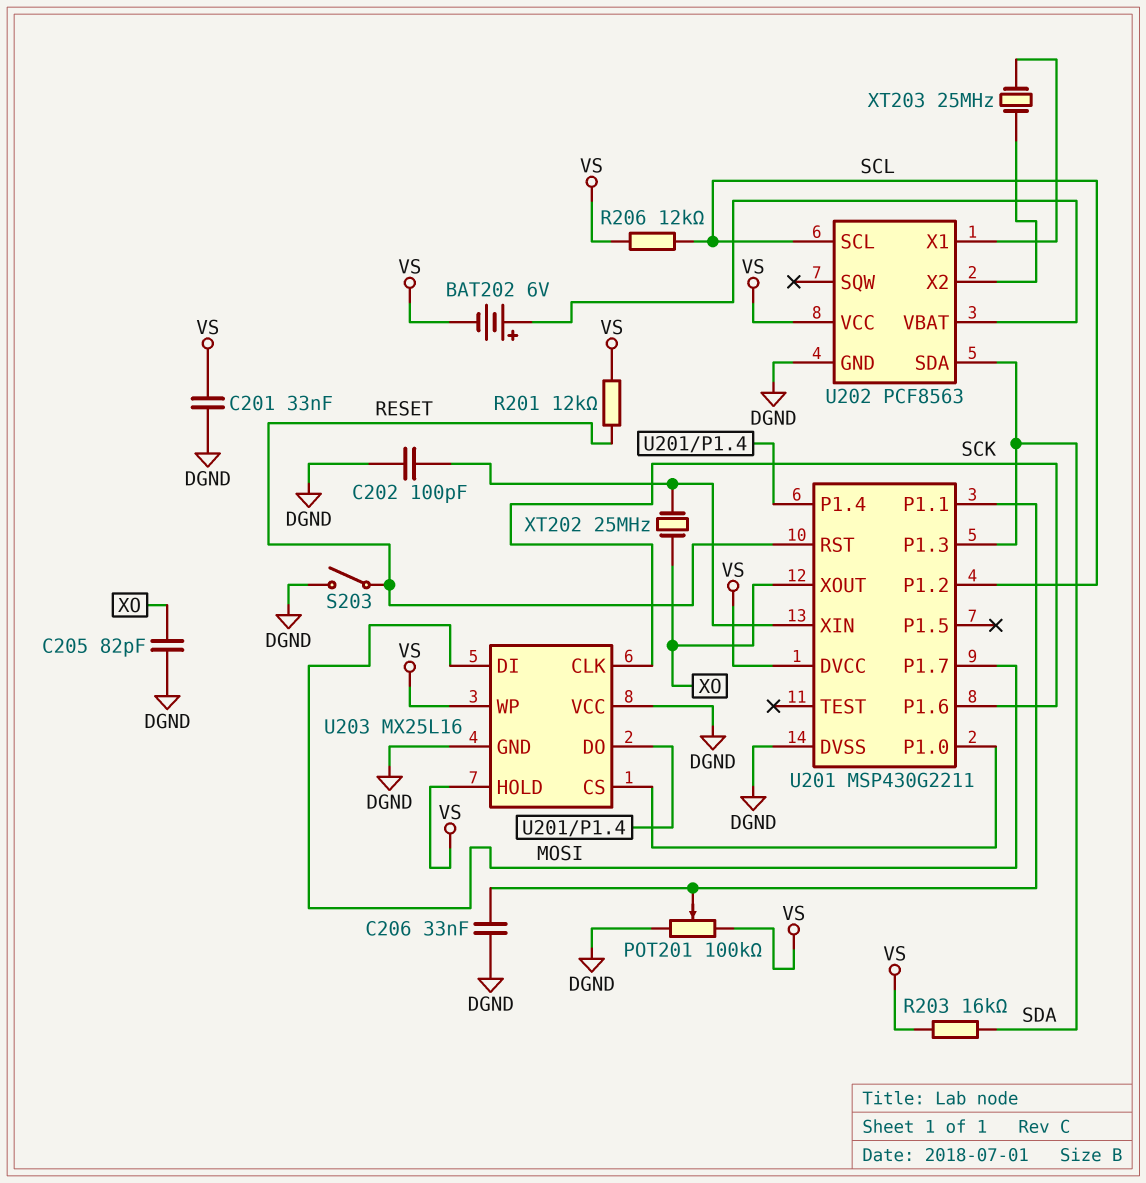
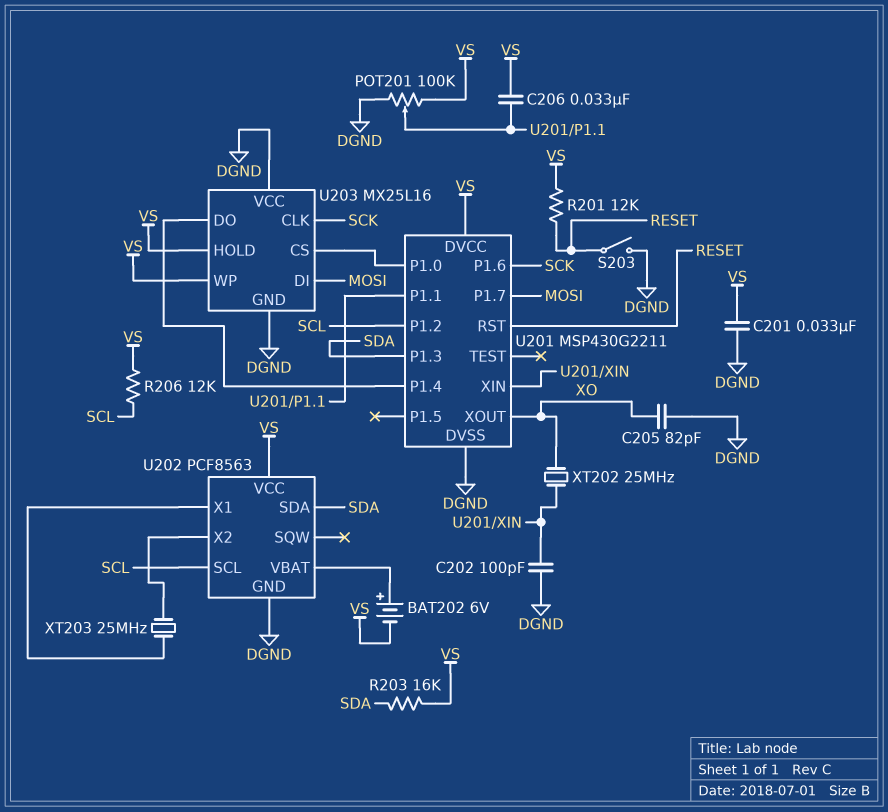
C206: 33nF (DGND, U201/P1.1) -> 33nF (U201/P1.1, VS)

